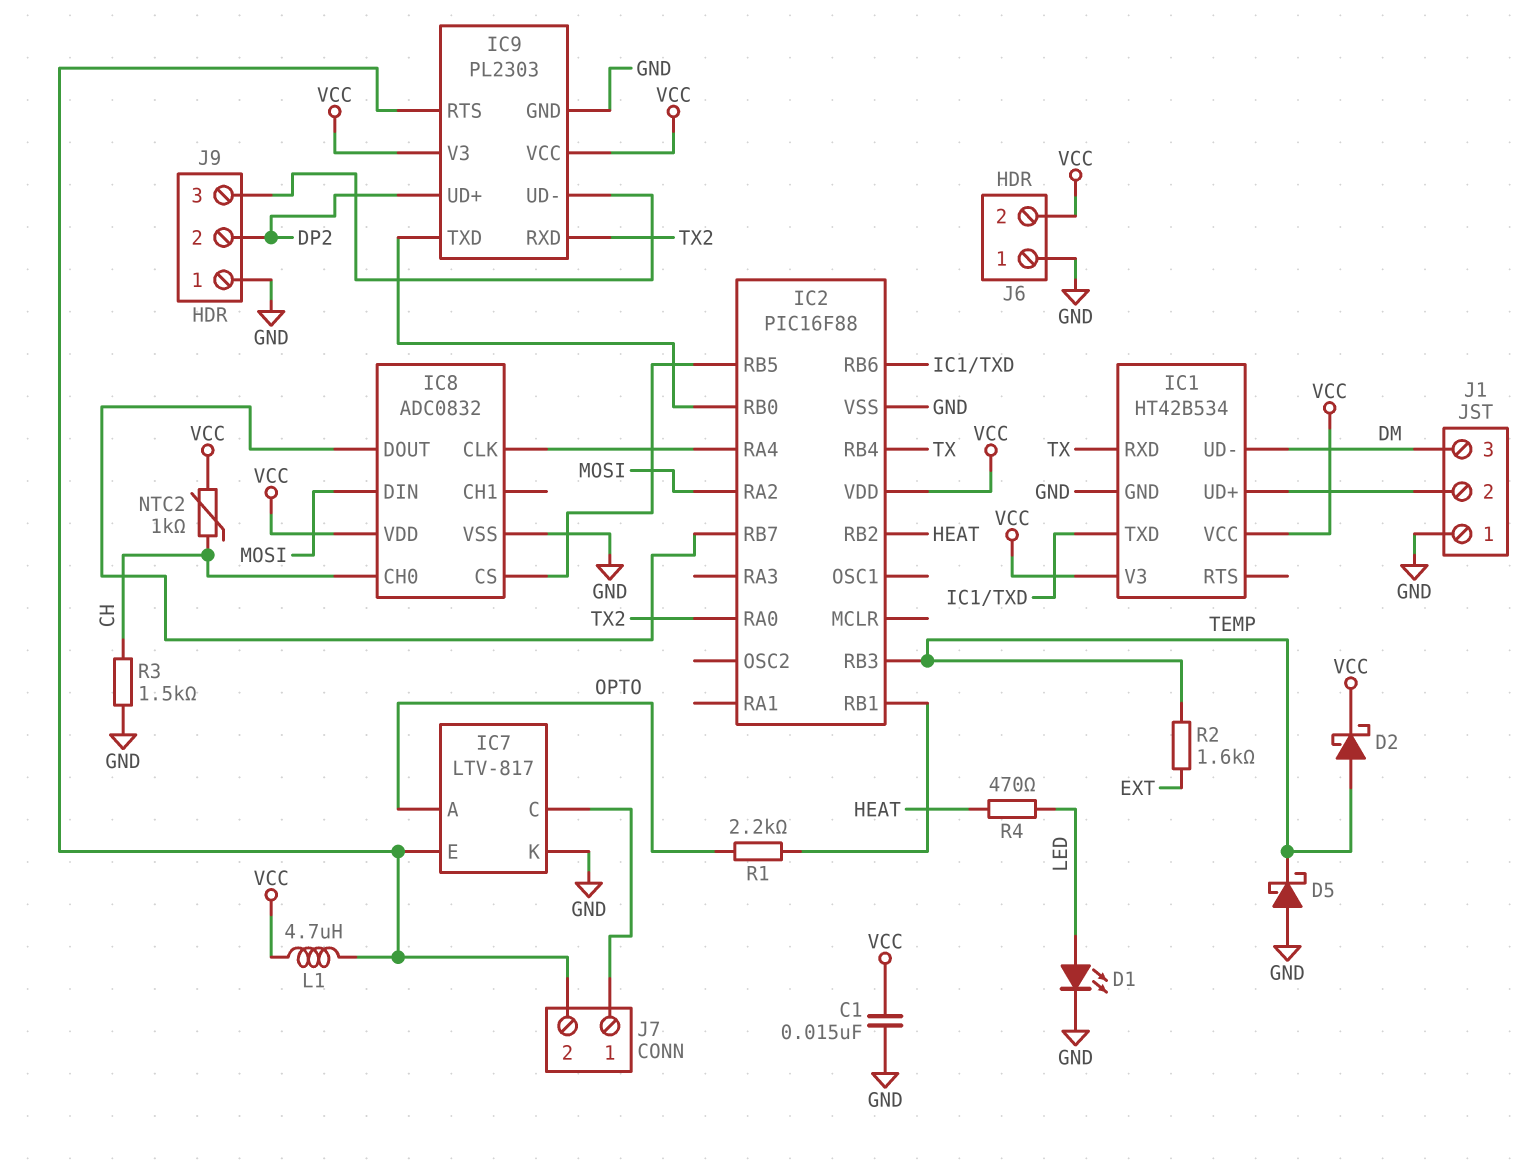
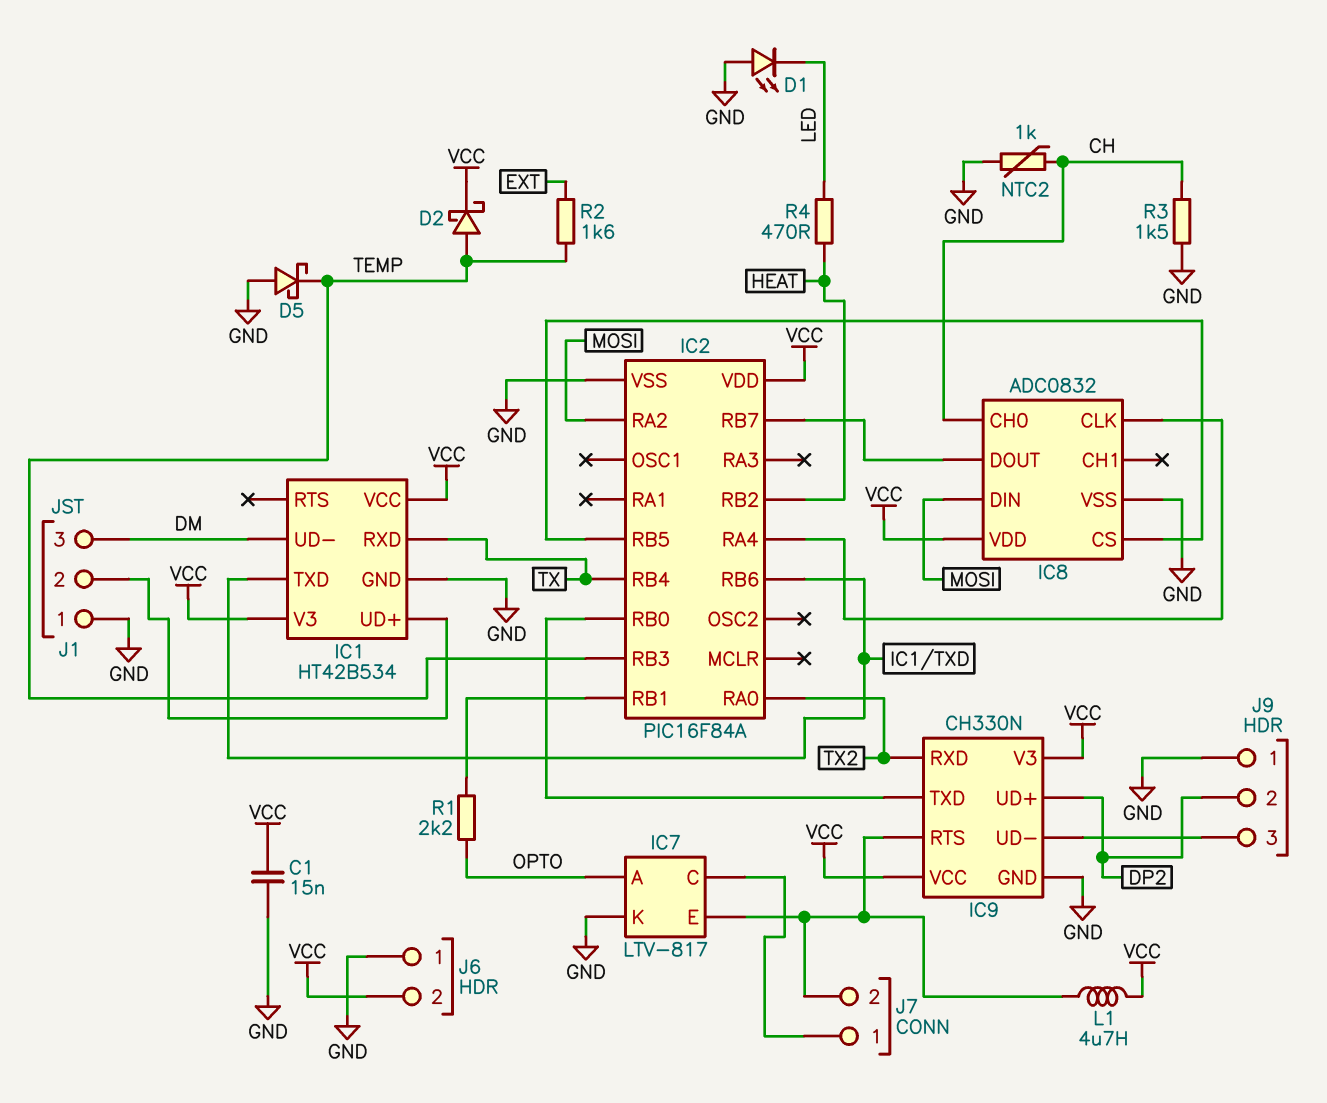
D1: LED (A LED, K GND) -> LED (A GND, K LED)
IC2: PIC16F88 -> PIC16F84A
IC9: PL2303 -> CH330N
NTC2: 1k (CH, VCC) -> 1k (CH, GND)

